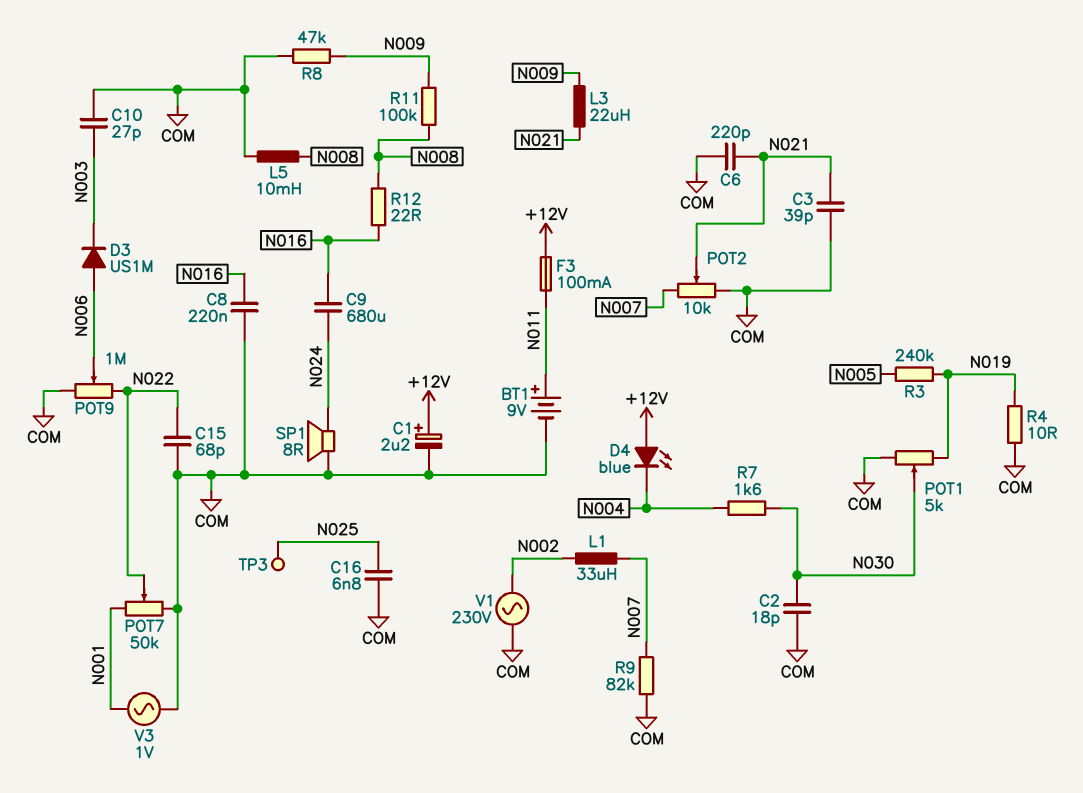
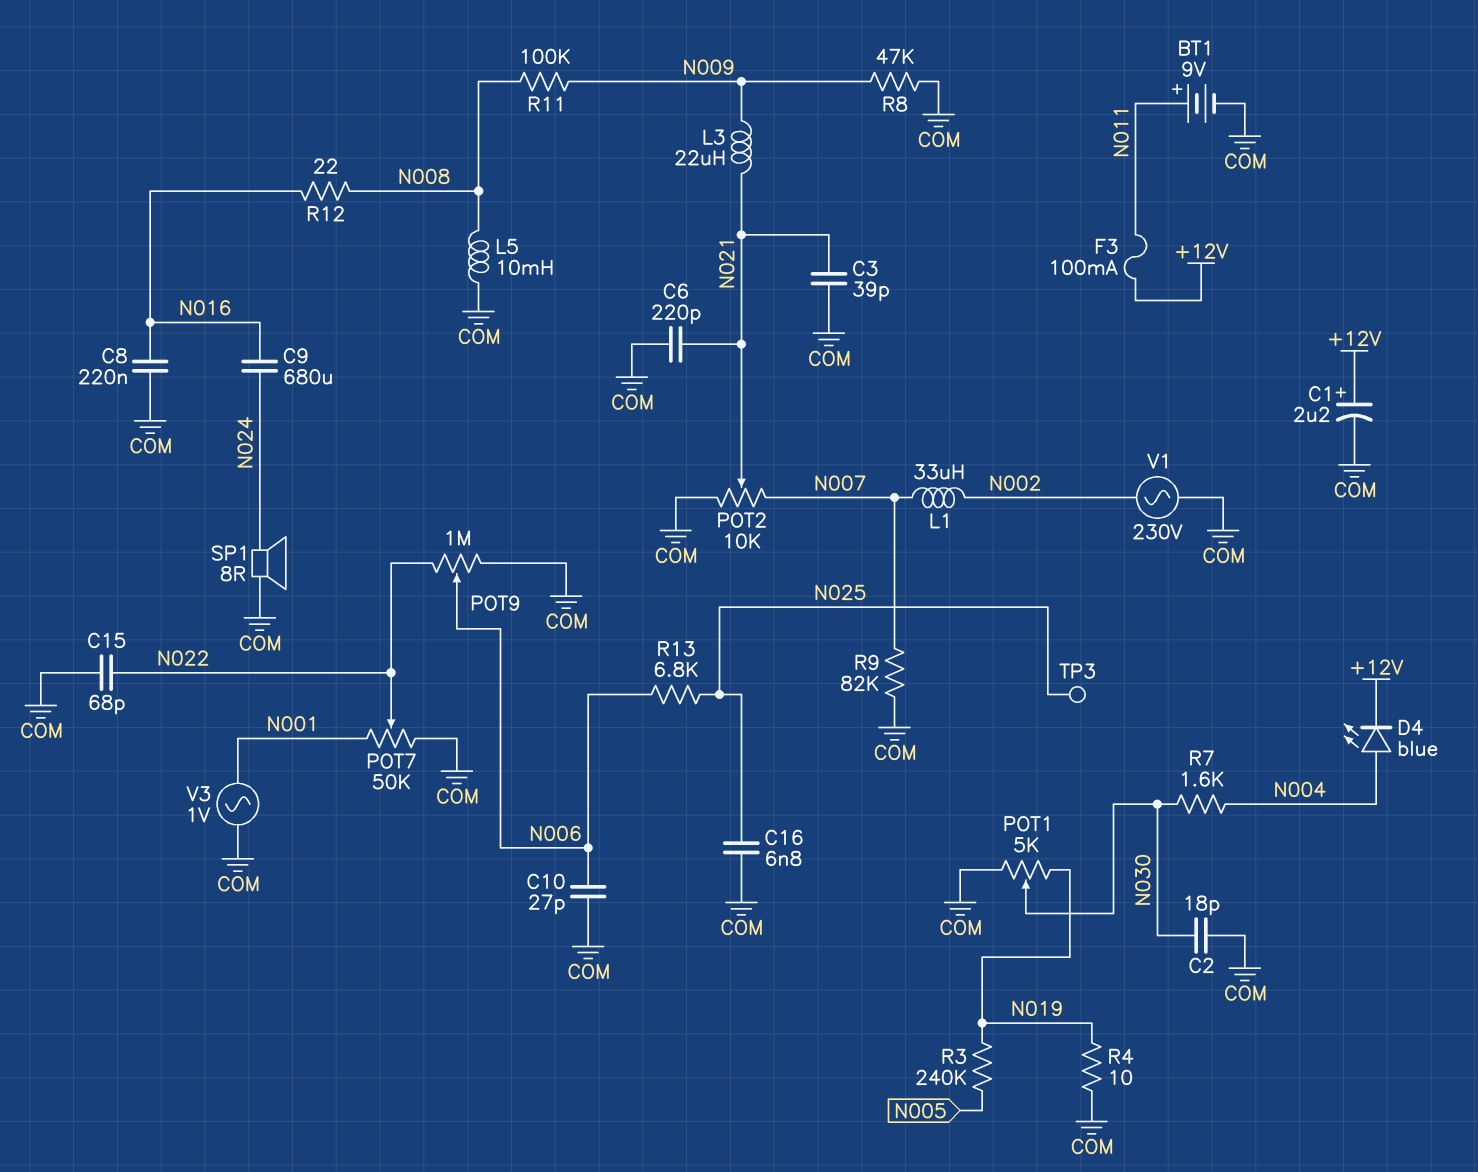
C10: 27pF (COM, N003) -> 27pF (COM, N006)
D3: diode US1M (A N006, K N003) -> none
D4: LED blue (A +12V, K N004) -> LED blue (A N004, K +12V)
R13: none -> 6.8k (N006, N025)

